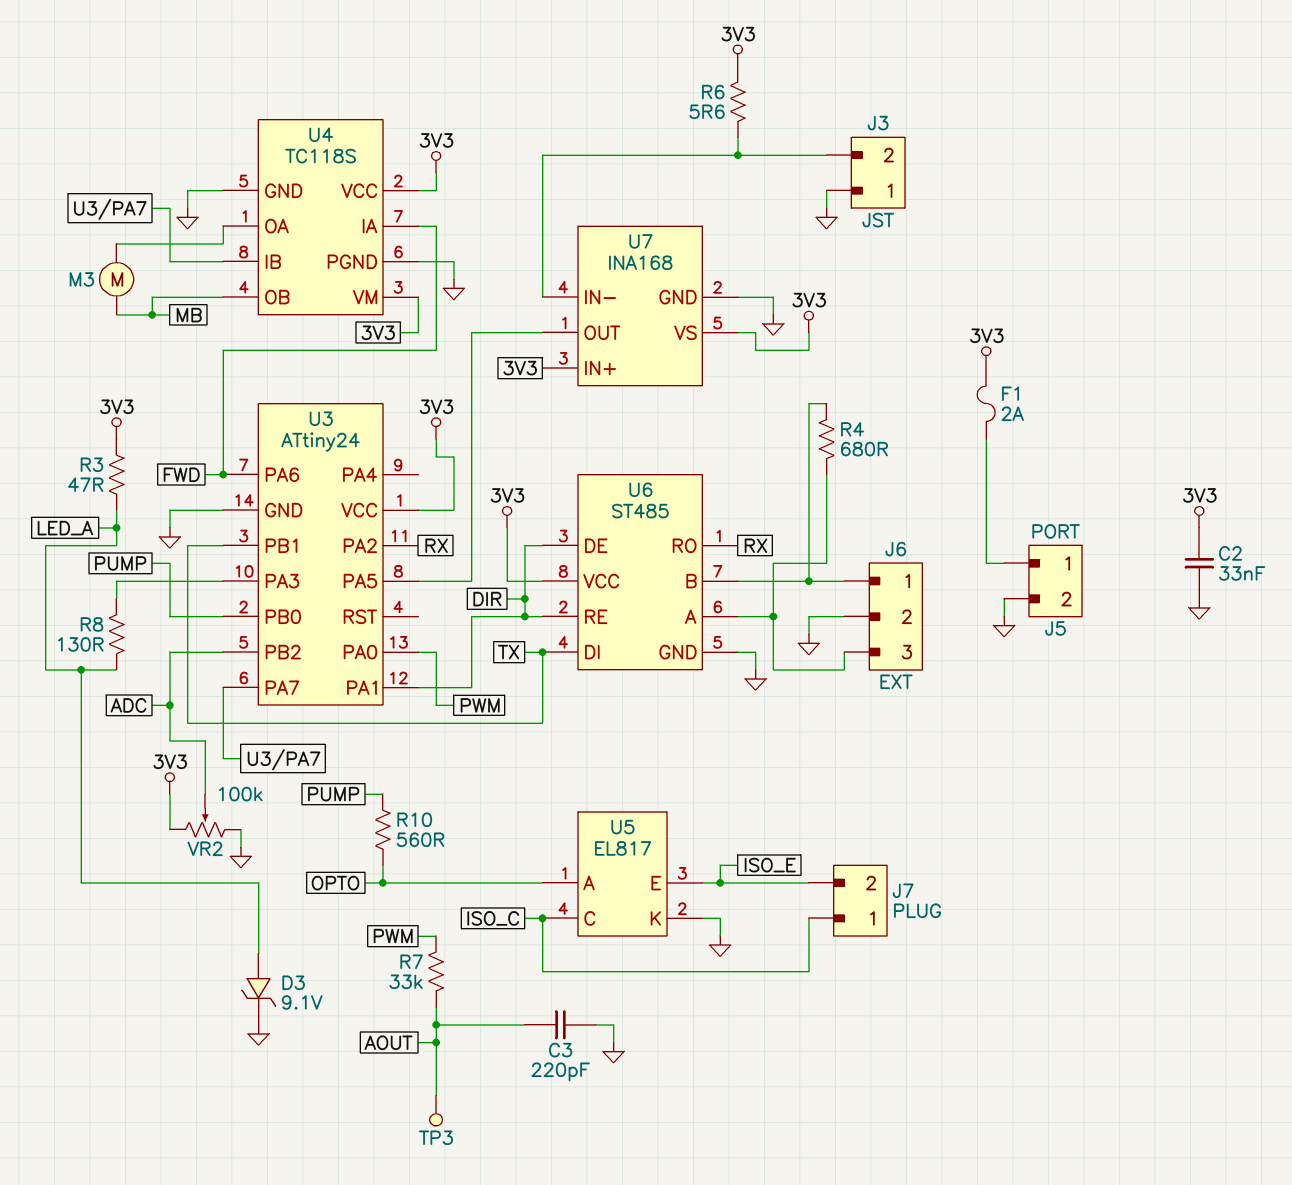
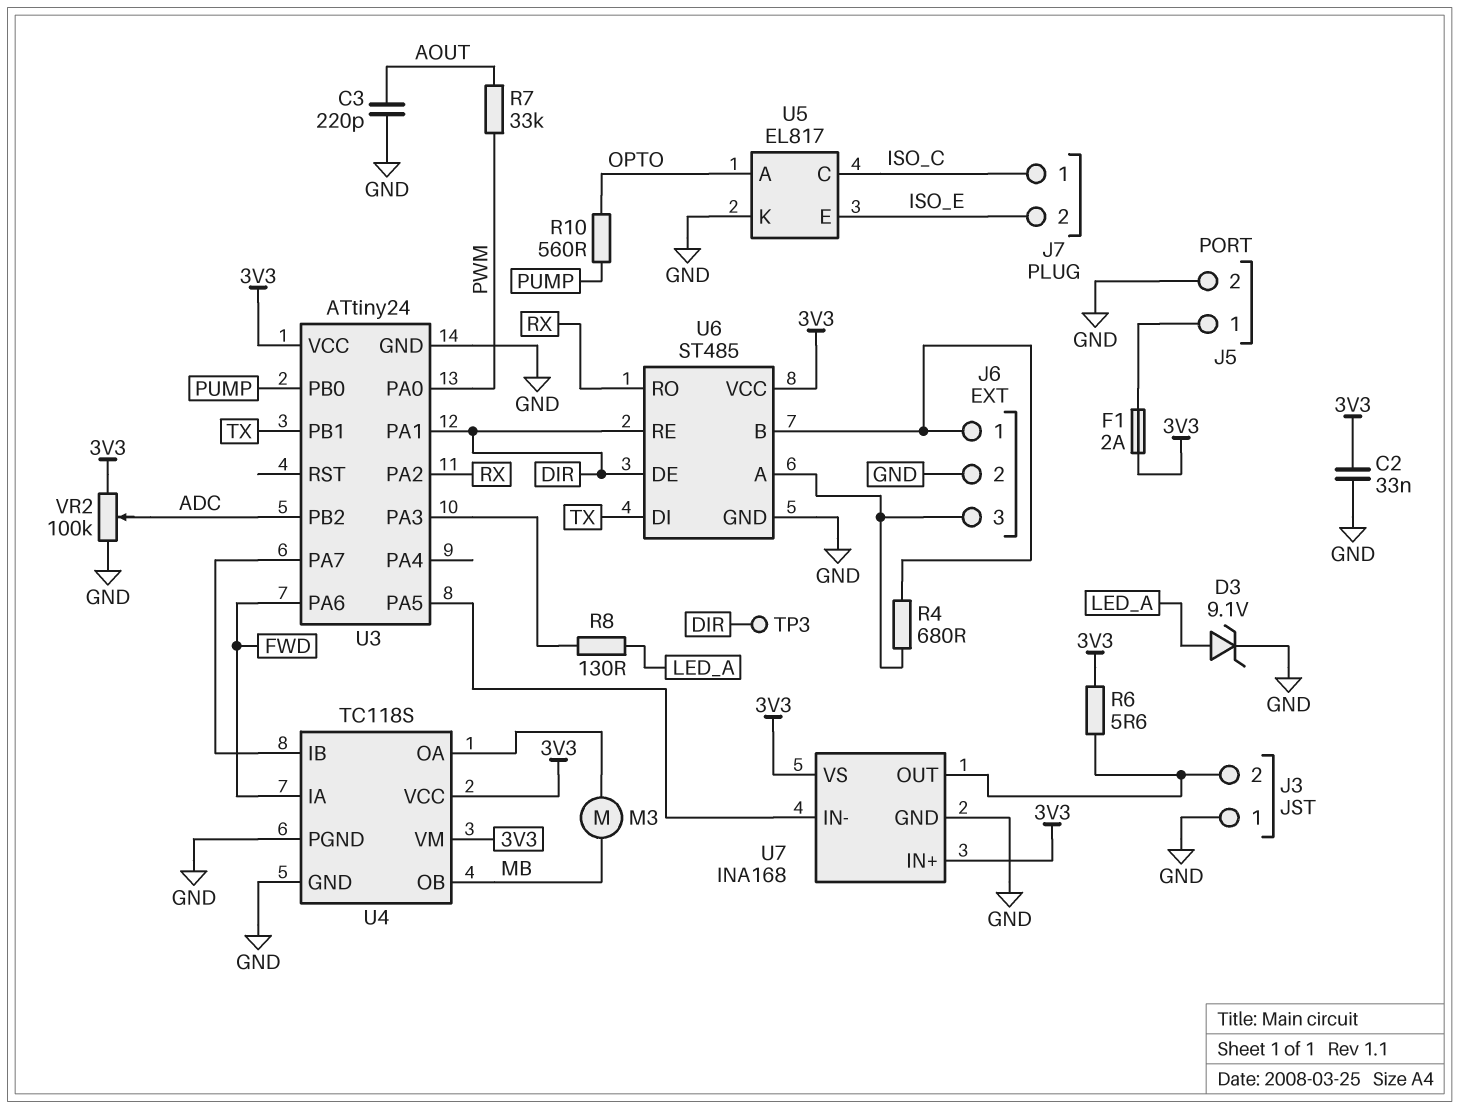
R3: 47 (3V3, LED_A) -> none
TP3: test point (AOUT) -> test point (DIR)
U7 pin IN-: J3/2 -> U3/PA5
U7 pin OUT: U3/PA5 -> J3/2

